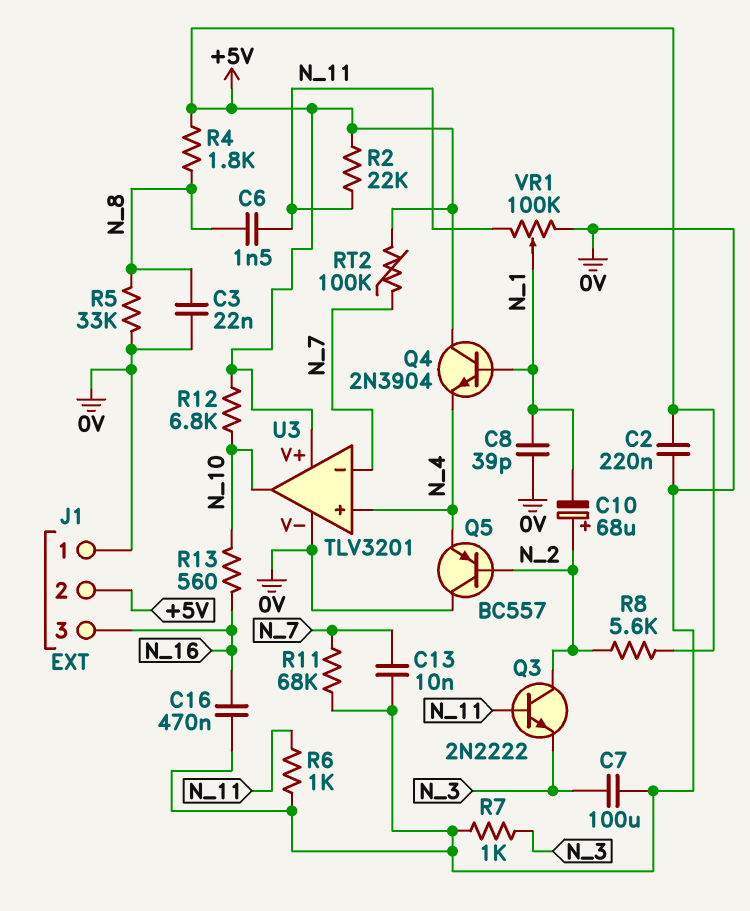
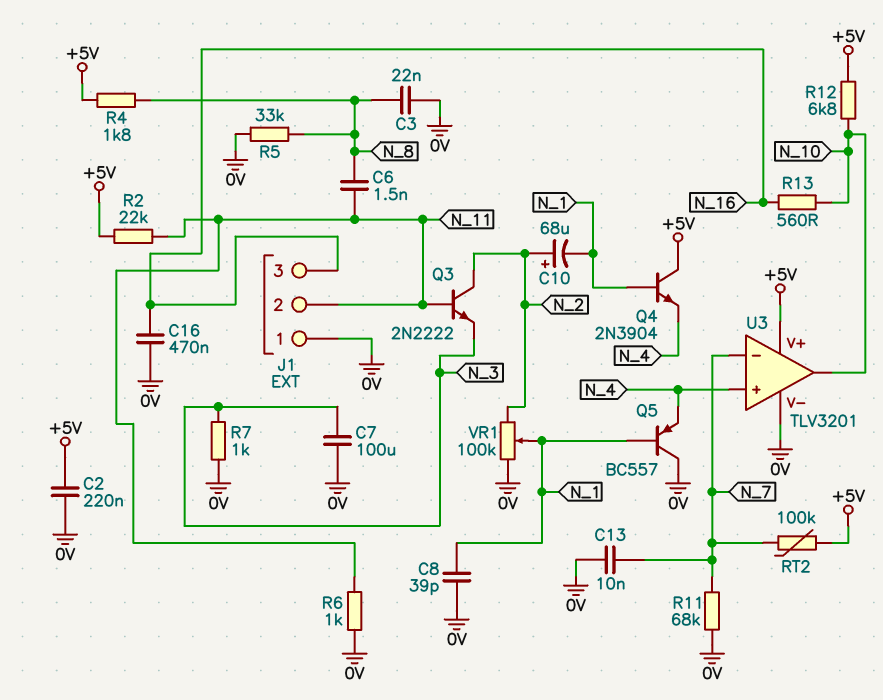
J1 pin 2: +5V -> N_11
Q5: PNP BC557 (B N_2, C 0V, E N_4) -> PNP BC557 (B N_1, C 0V, E N_4)
R8: 5.6k (+5V, N_2) -> none
VR1: 100k (0V, N_11, wiper N_1) -> 100k (0V, N_2, wiper N_1)

